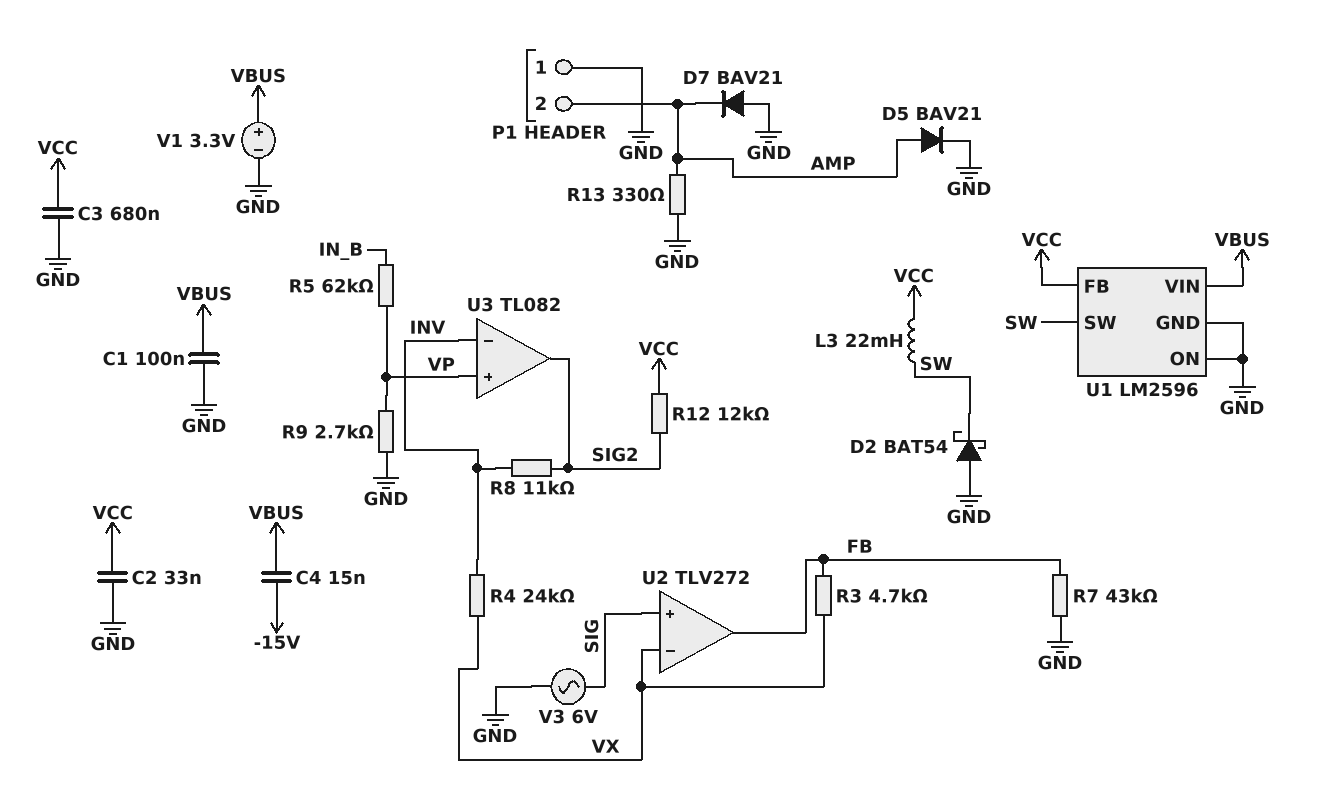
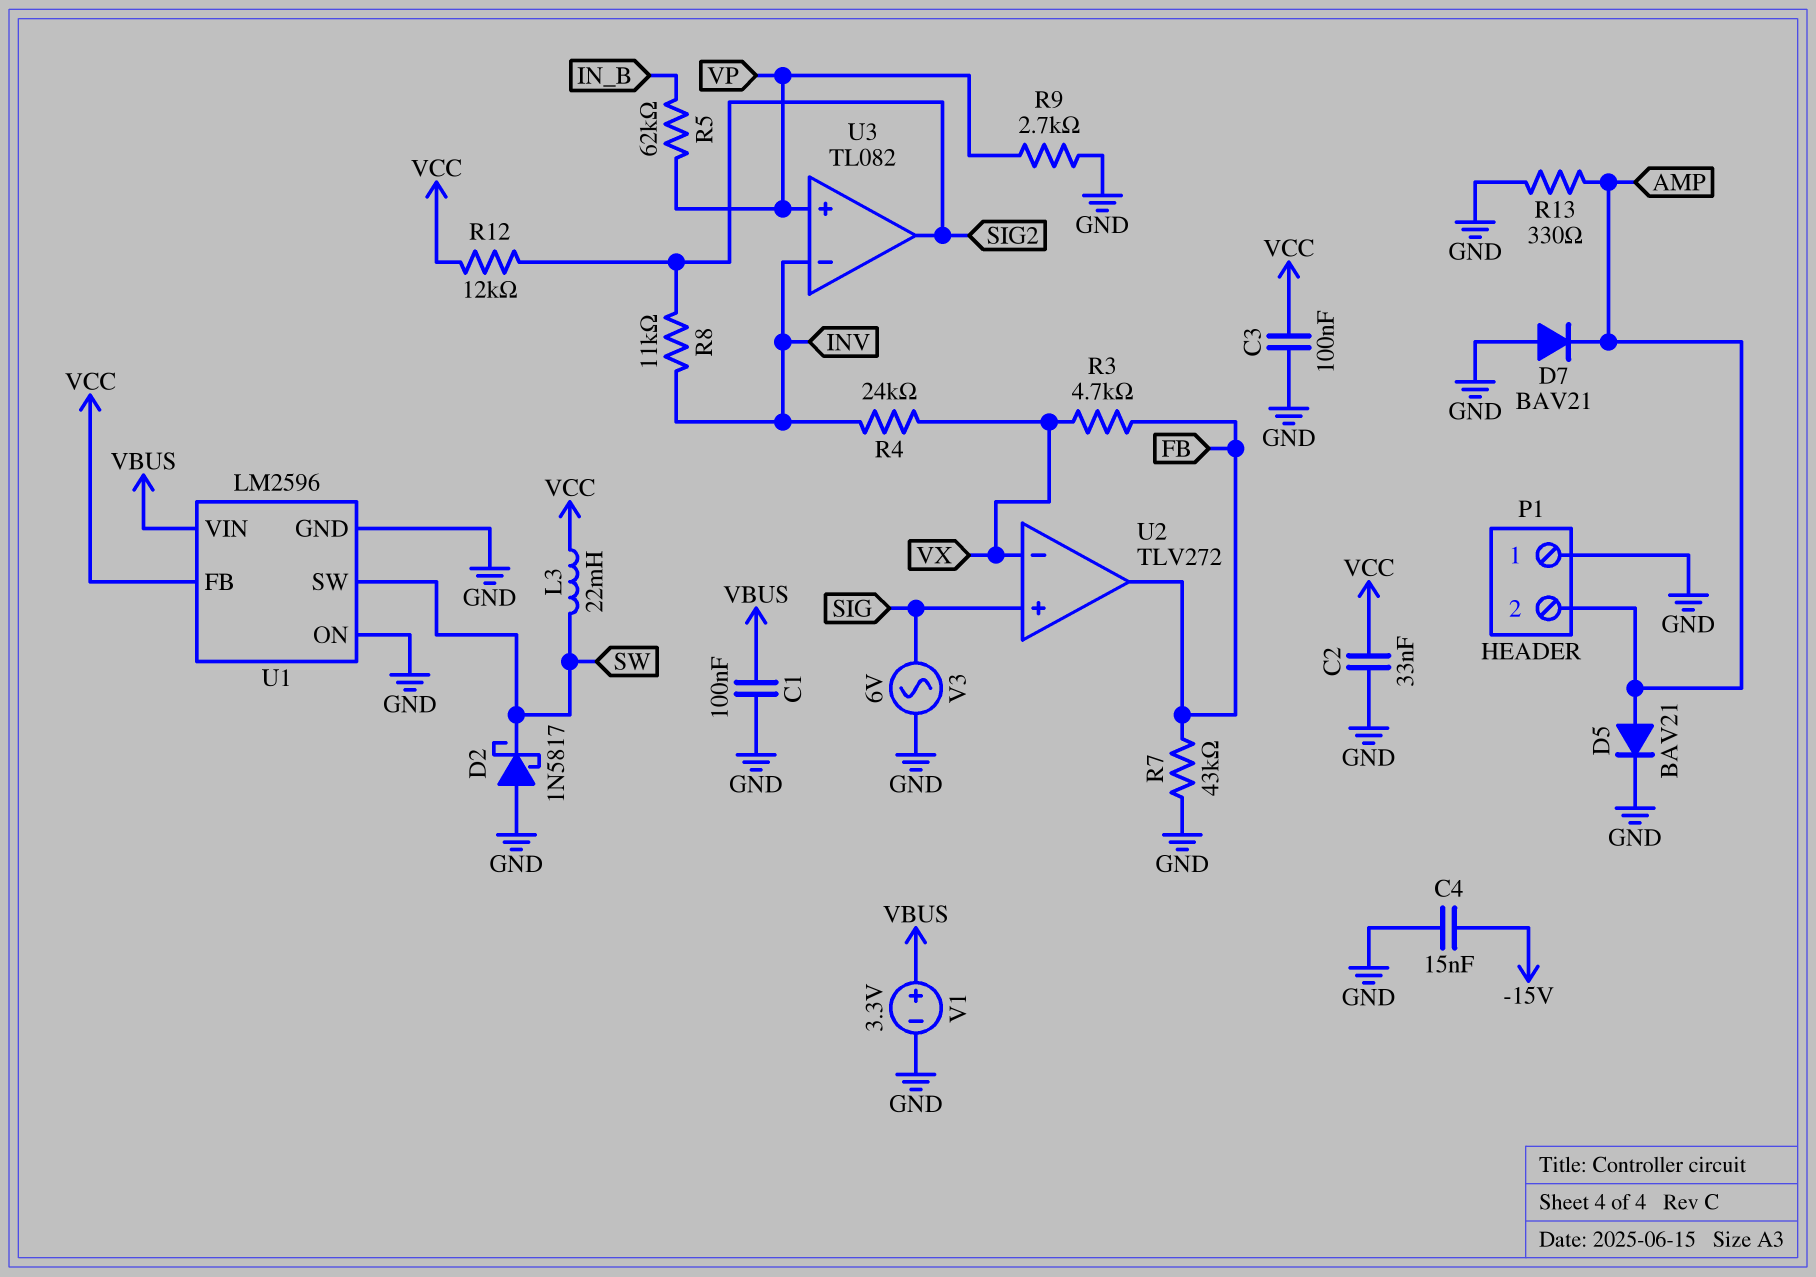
C3: 680nF (GND, VCC) -> 100nF (GND, VCC)
C4: 15nF (-15V, VBUS) -> 15nF (-15V, GND)
D2: schottky BAT54 (A GND, K SW) -> schottky 1N5817 (A GND, K SW)

